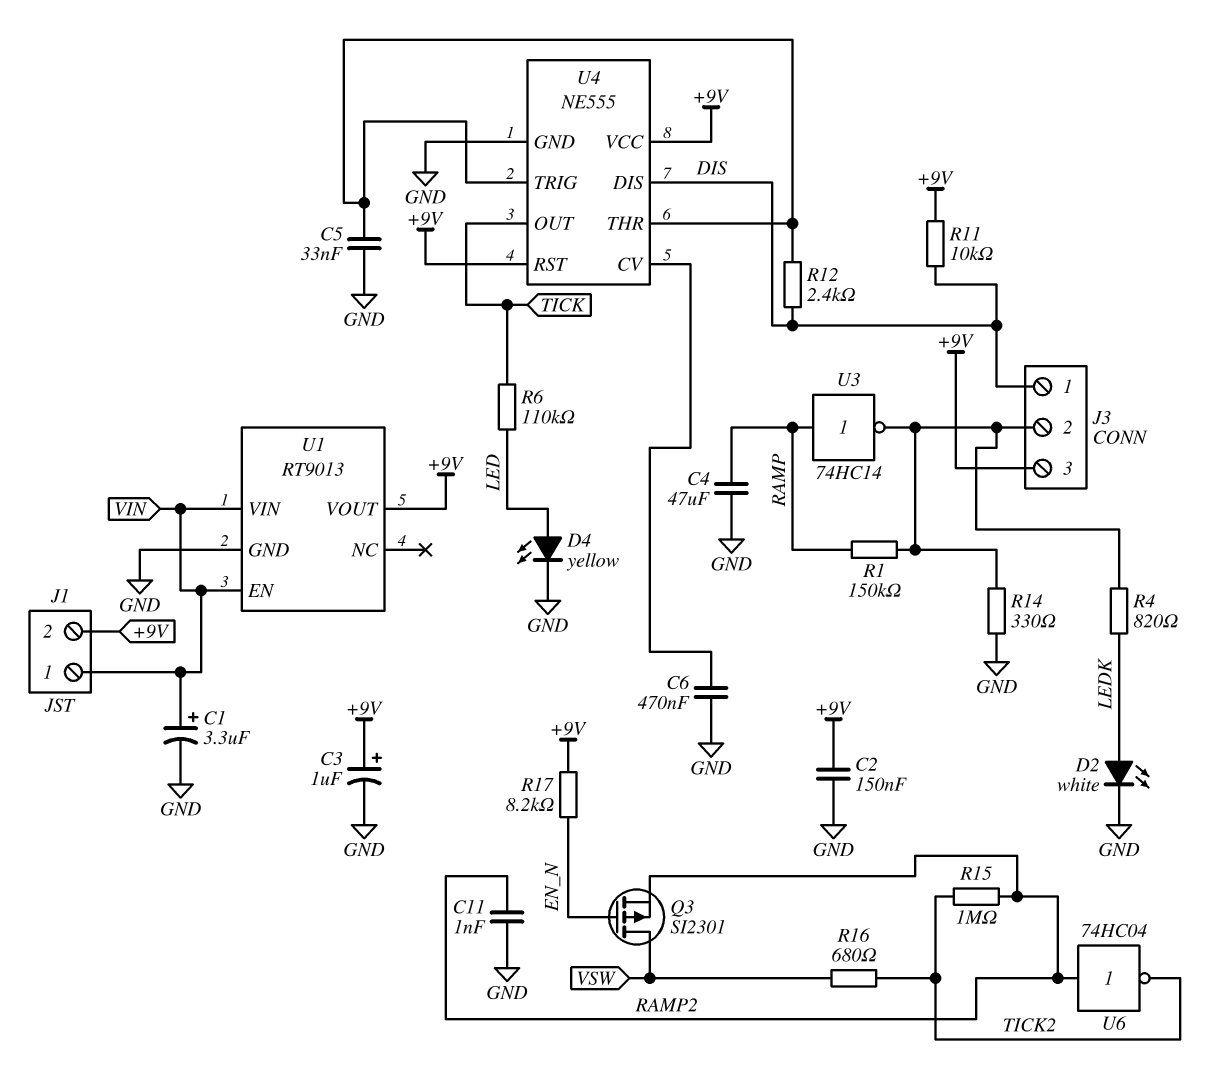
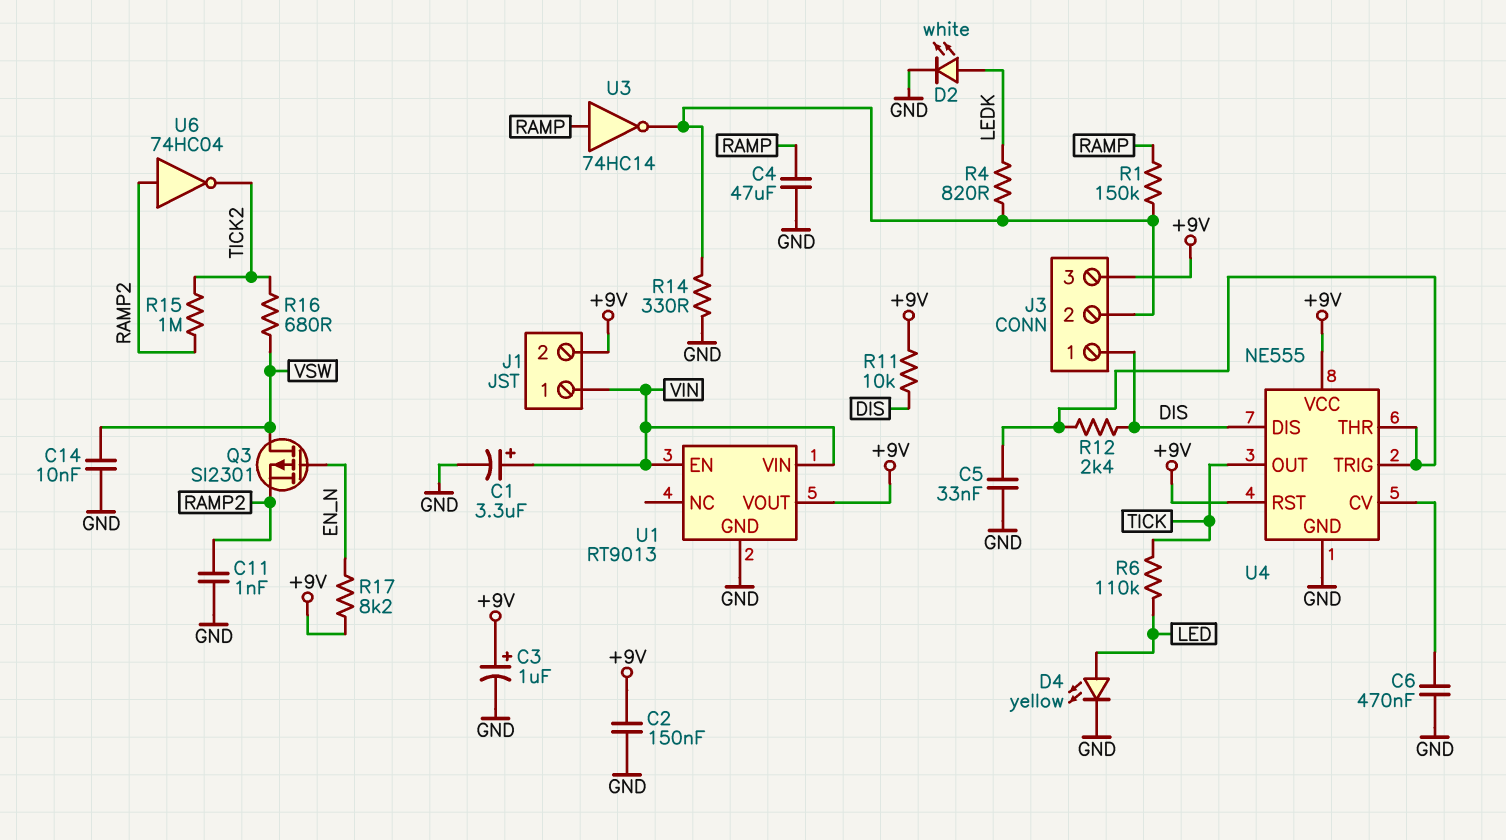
C14: none -> 10nF (GND, VSW)

